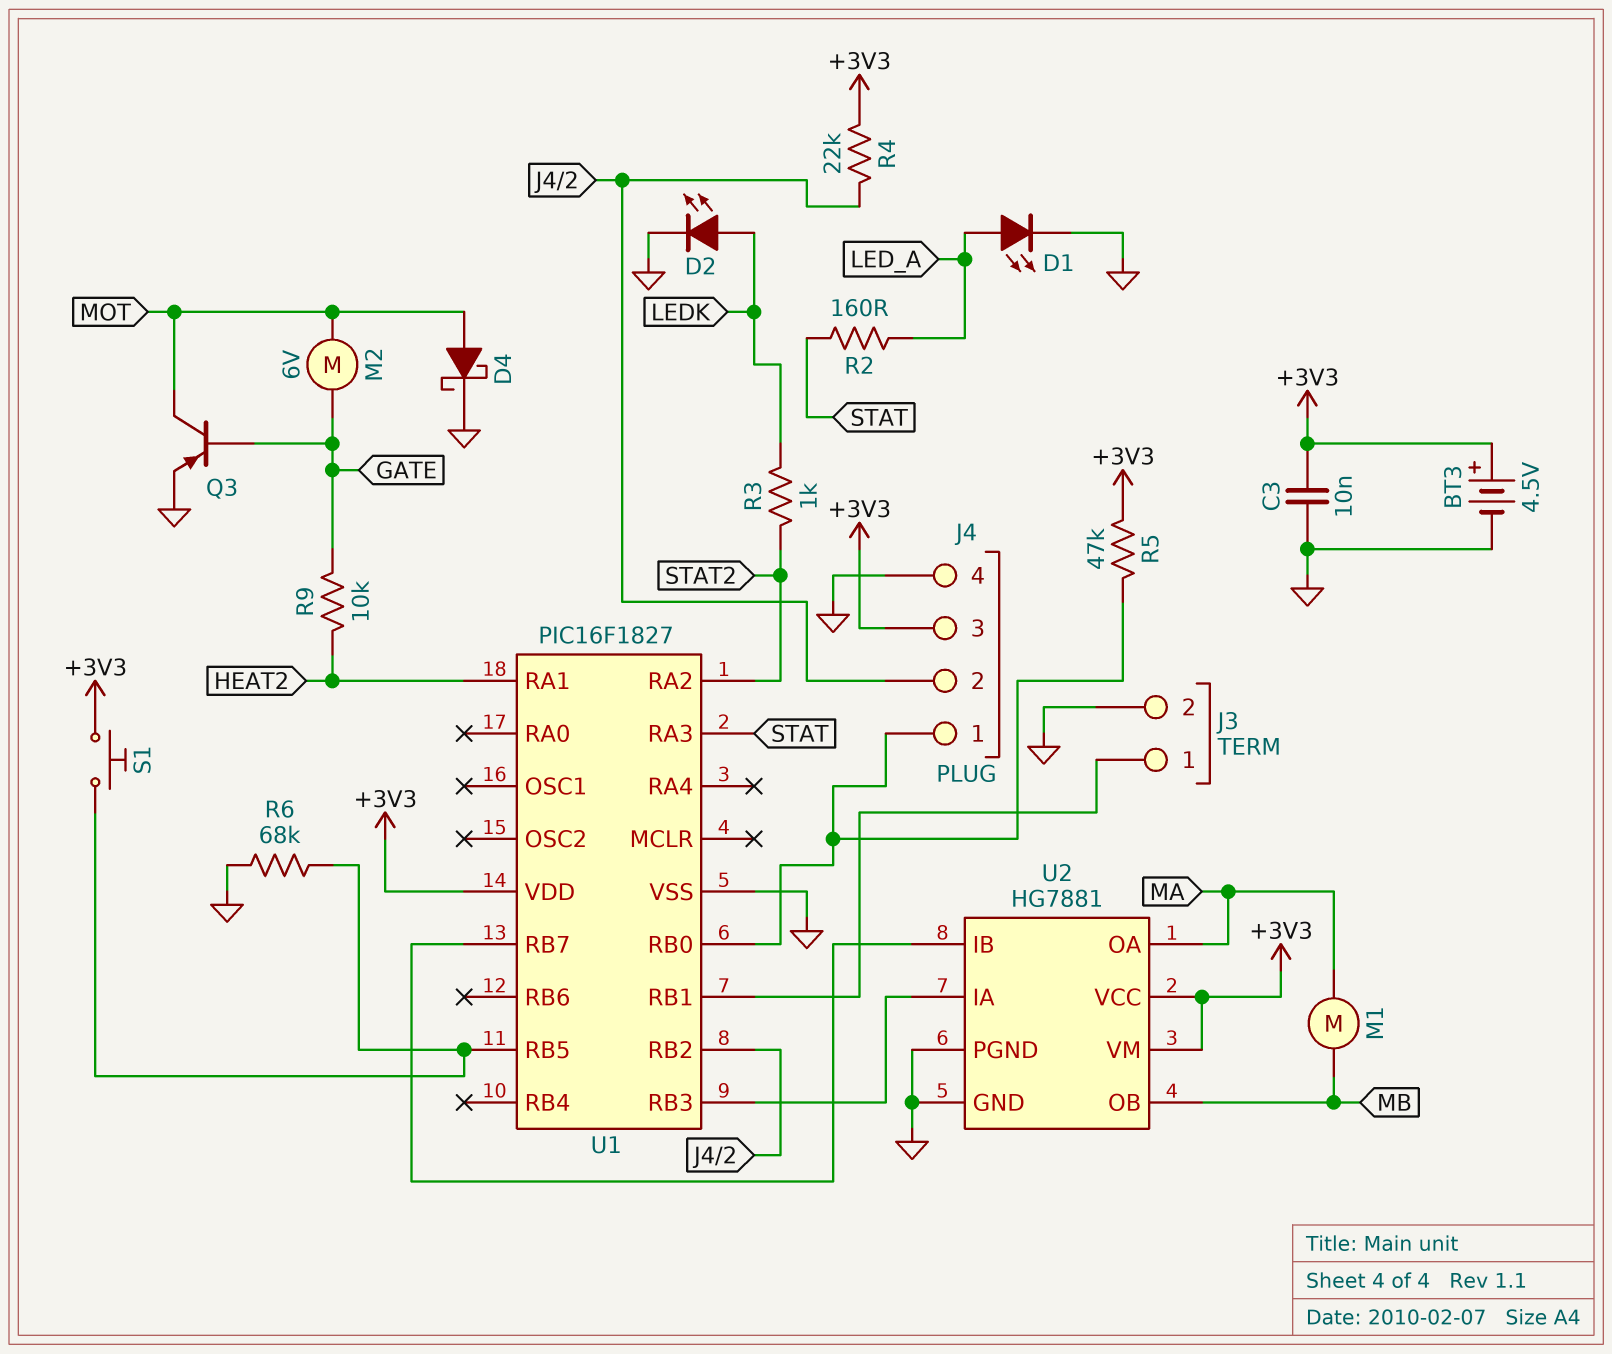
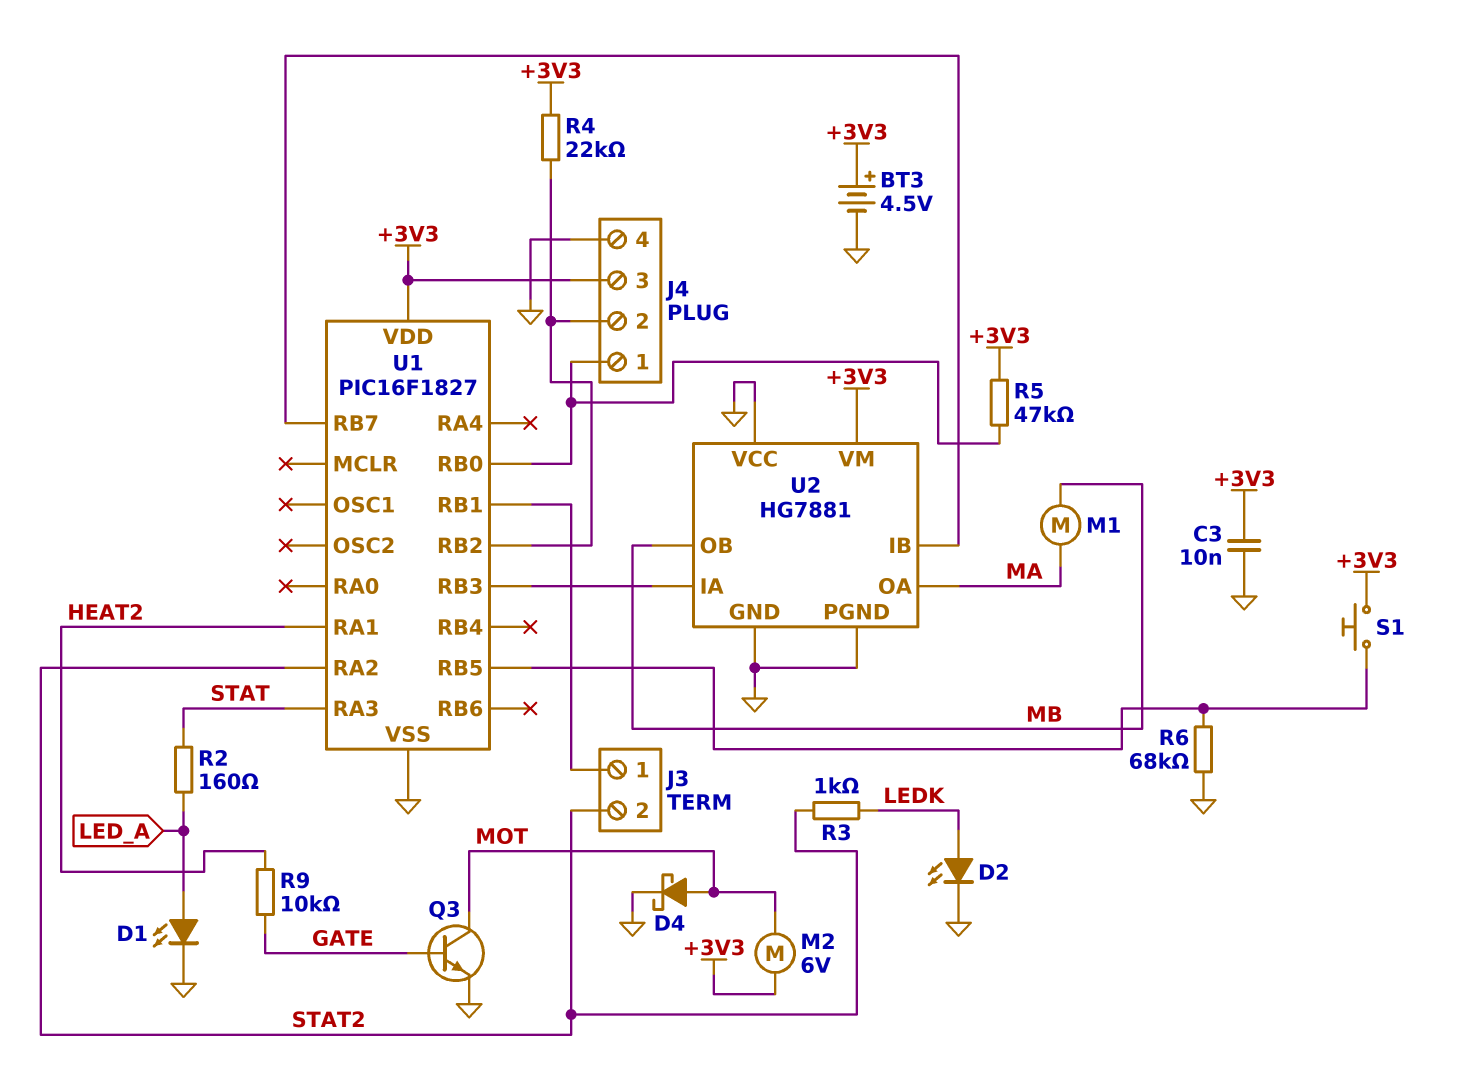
J3 pin 2: GND -> STAT2
M2: motor 6V (GATE, MOT) -> motor 6V (+3V3, MOT)
Q3: PNP (B GATE, C MOT, E GND) -> NPN (B GATE, C MOT, E GND)
U2 pin VCC: +3V3 -> GND

